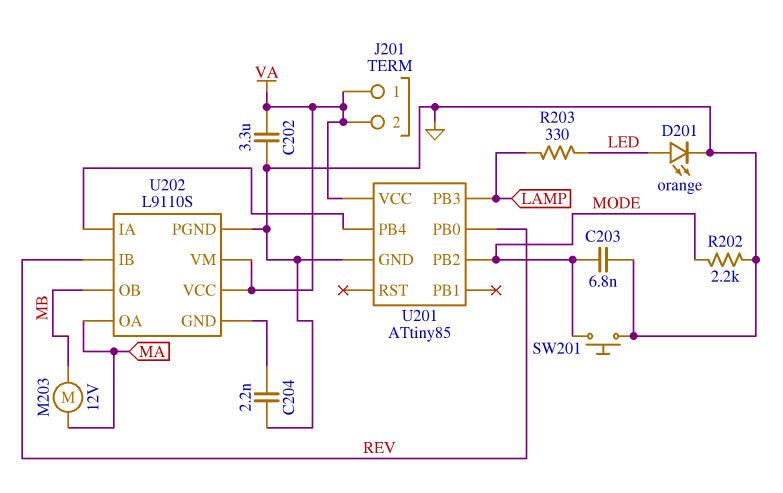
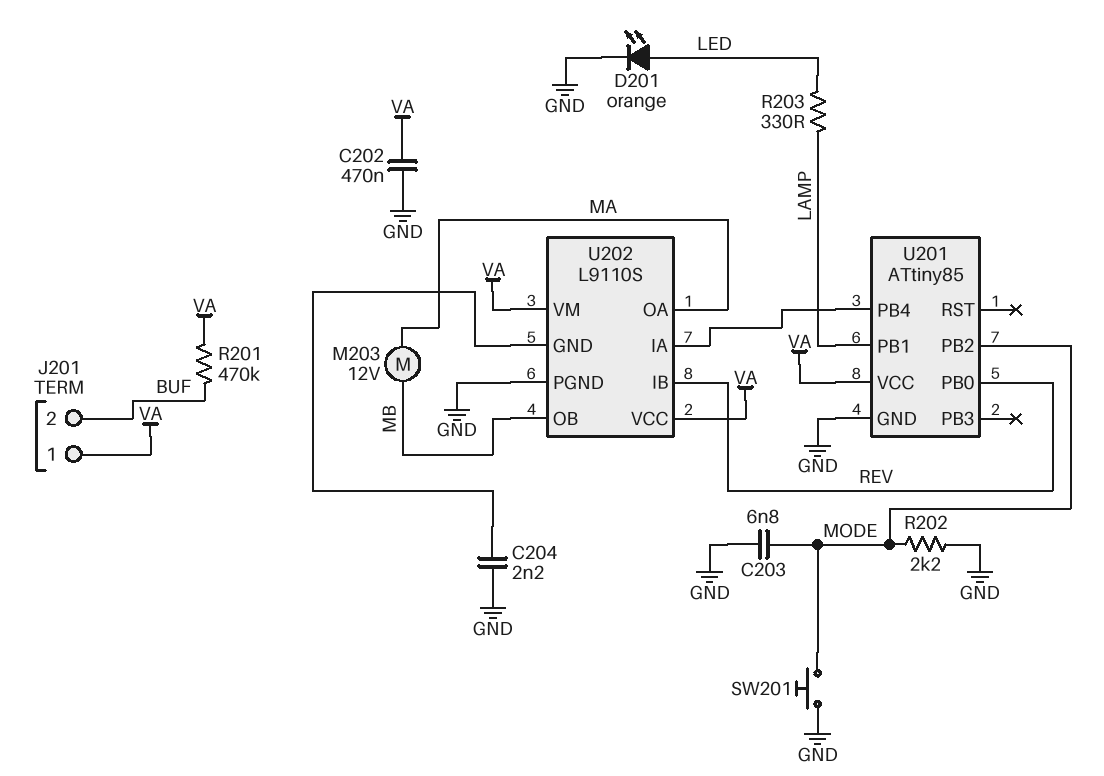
C202: 3.3uF (GND, VA) -> 470nF (GND, VA)
J201 pin 2: VA -> BUF
R201: none -> 470k (BUF, VA)
U201 pin PB1: none -> LAMP
U201 pin PB3: LAMP -> none

